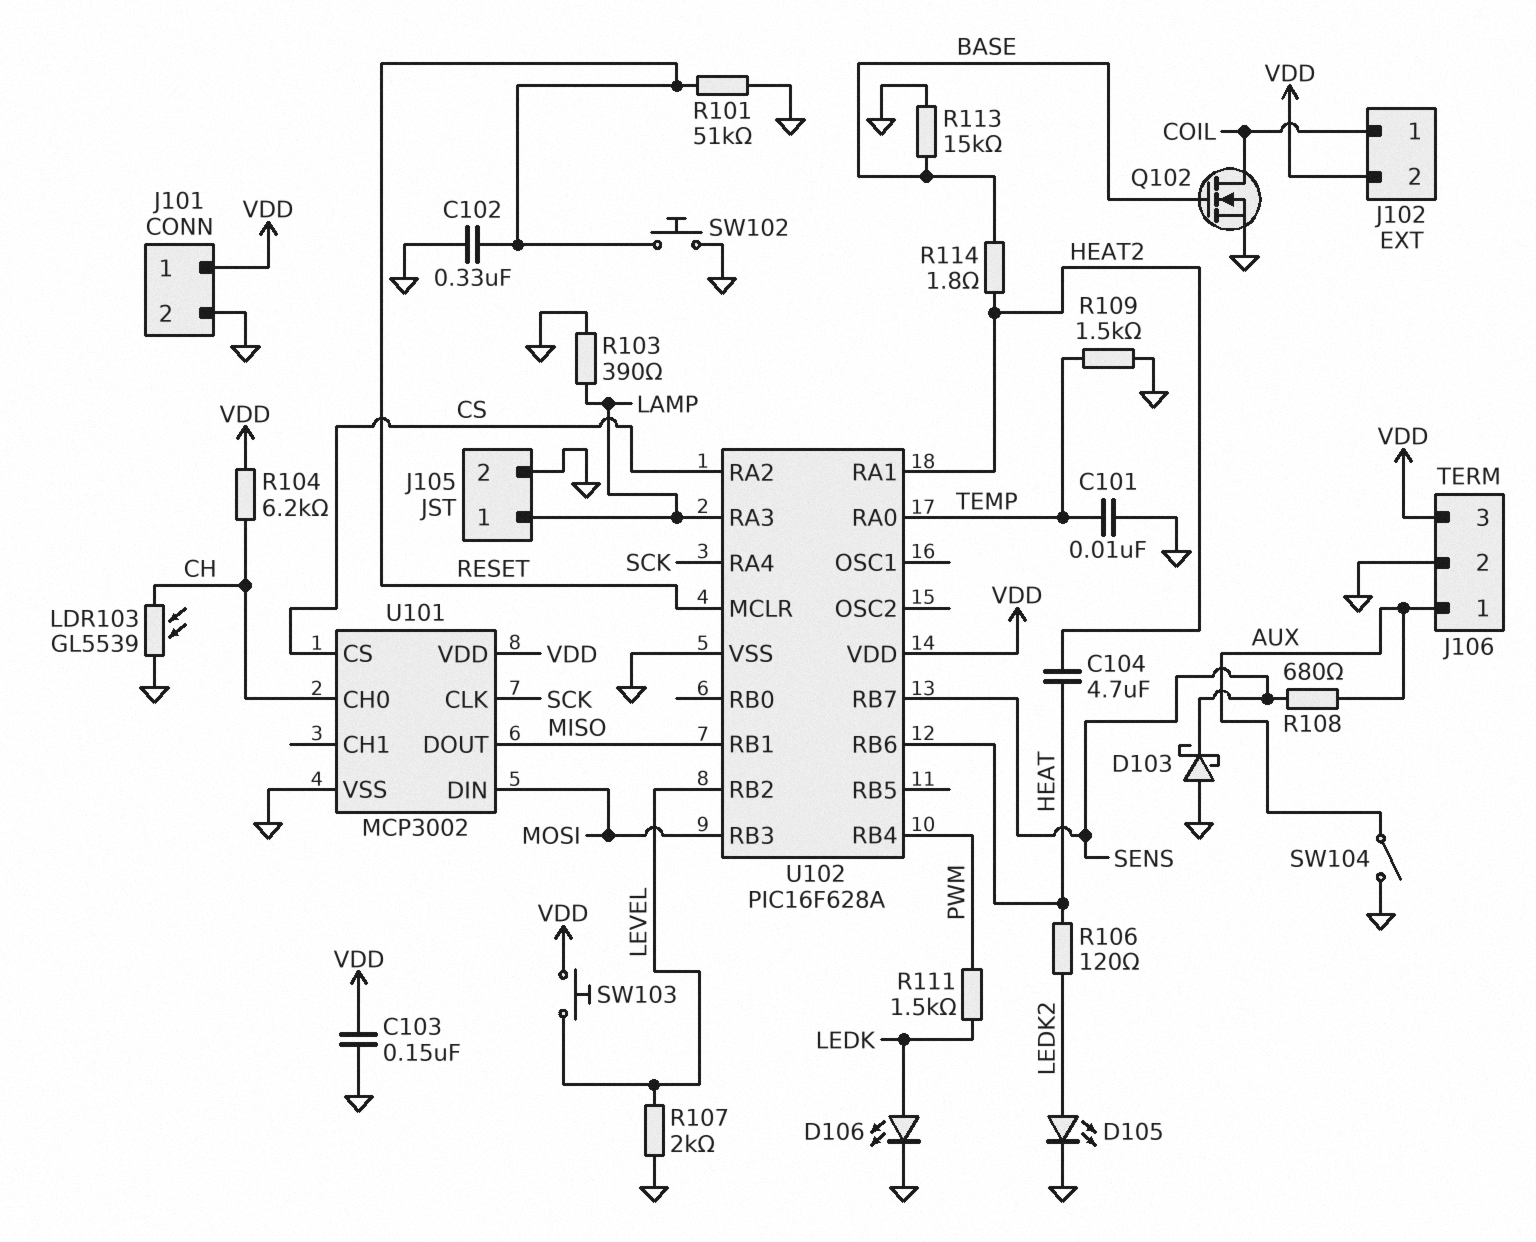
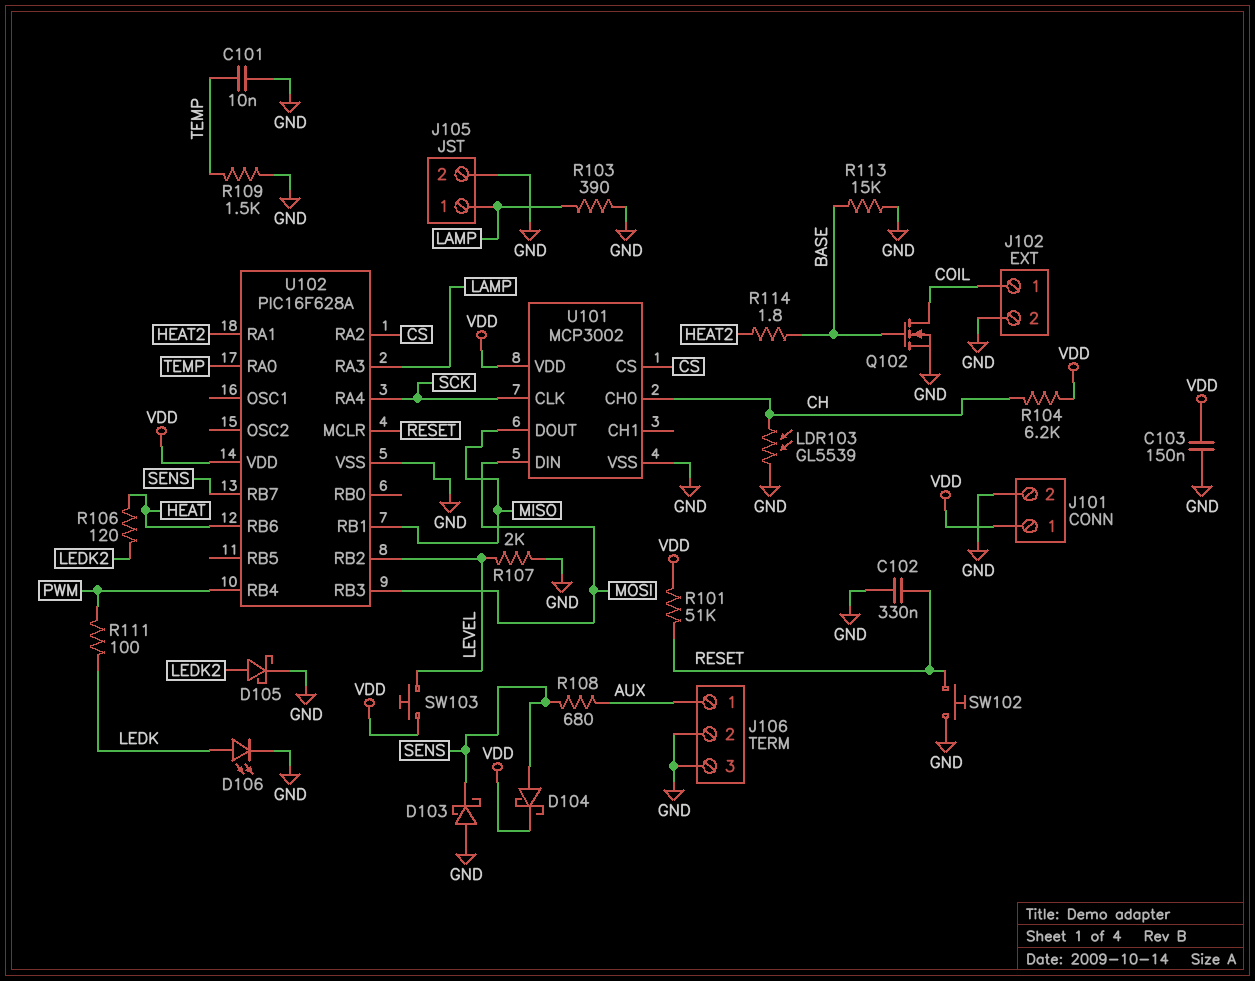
C104: 4.7uF (HEAT, HEAT2) -> none
D104: none -> schottky (A SENS, K VDD)
D105: LED (A LEDK2, K GND) -> schottky (A LEDK2, K GND)
J102 pin 2: VDD -> GND
J106 pin 3: VDD -> GND
R101: 51k (GND, RESET) -> 51k (RESET, VDD)
R111: 1.5k (LEDK, PWM) -> 100 (LEDK, PWM)
SW104: switch (AUX, GND) -> none

